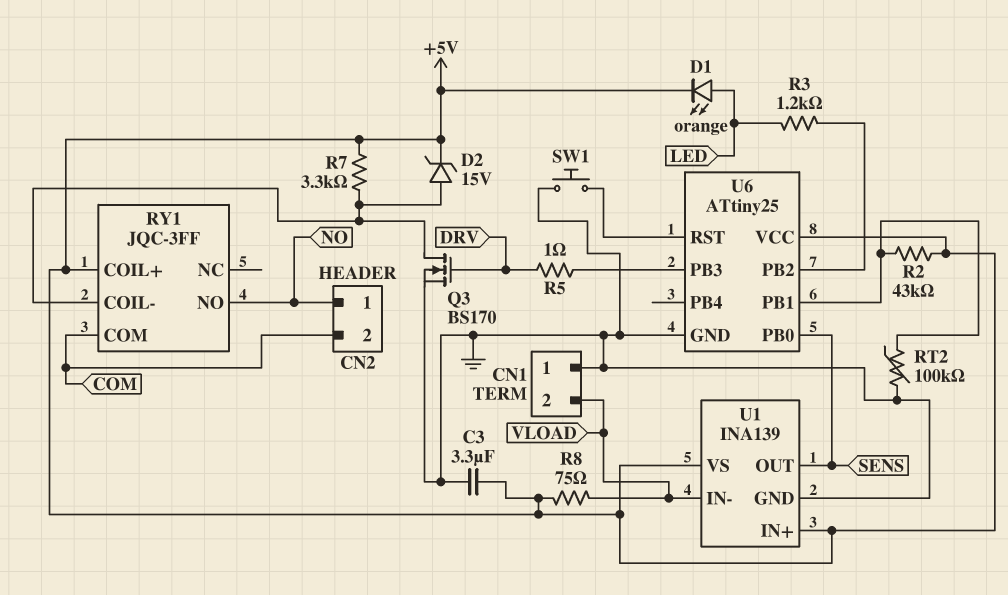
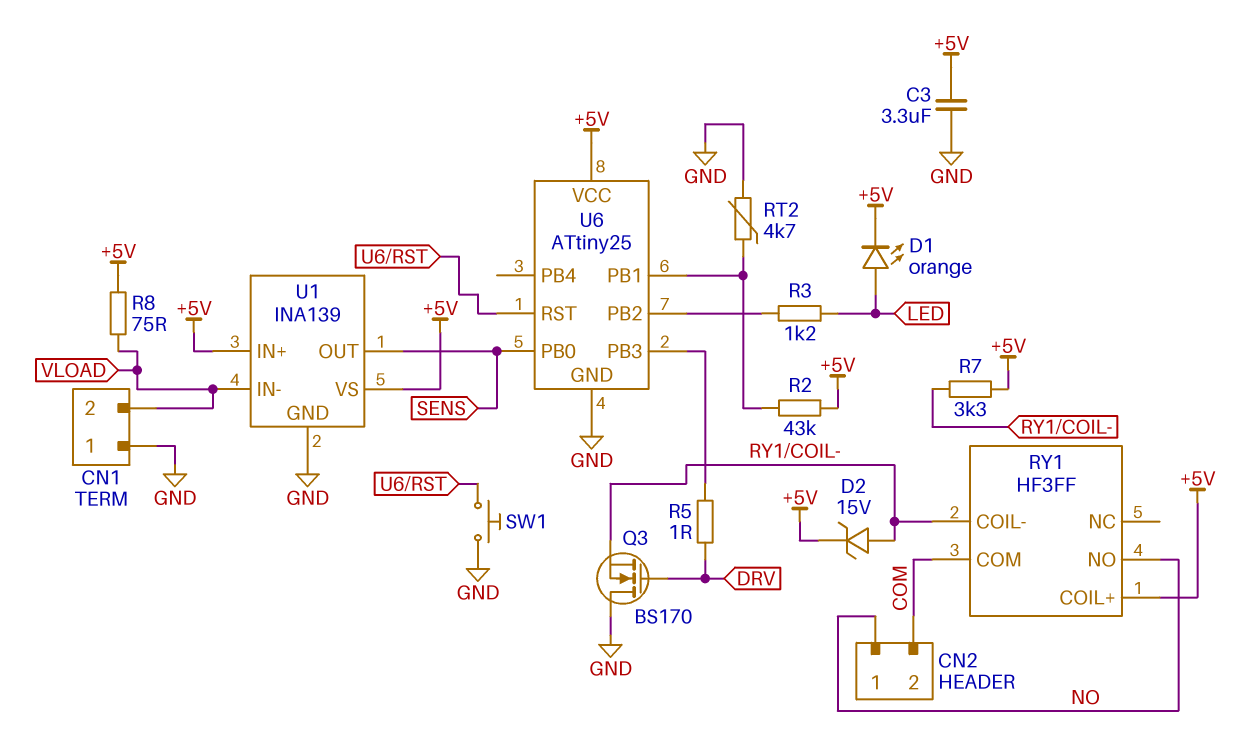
Q3: NMOS BS170 (G DRV, D RY1/COIL-, S GND) -> NMOS BS170 (G DRV, D GND, S RY1/COIL-)
RT2: 100k (GND, U6/PB1) -> 4.7k (GND, U6/PB1)
RY1: JQC-3FF -> HF3FF

